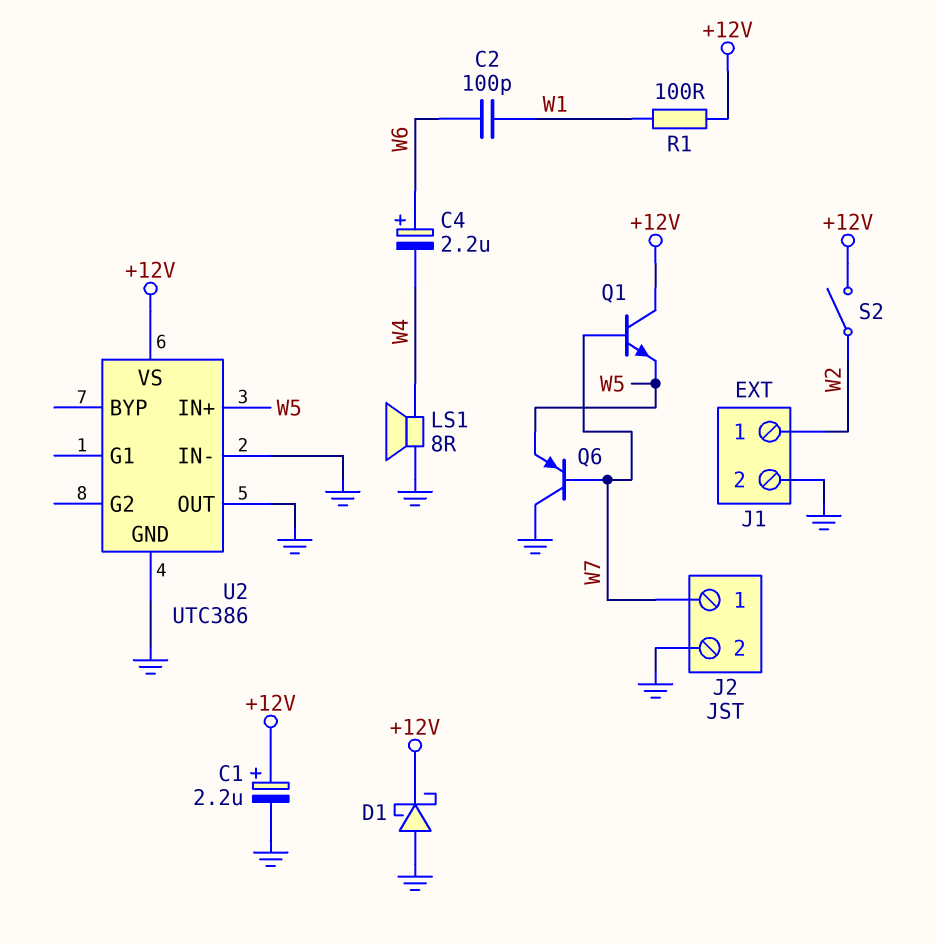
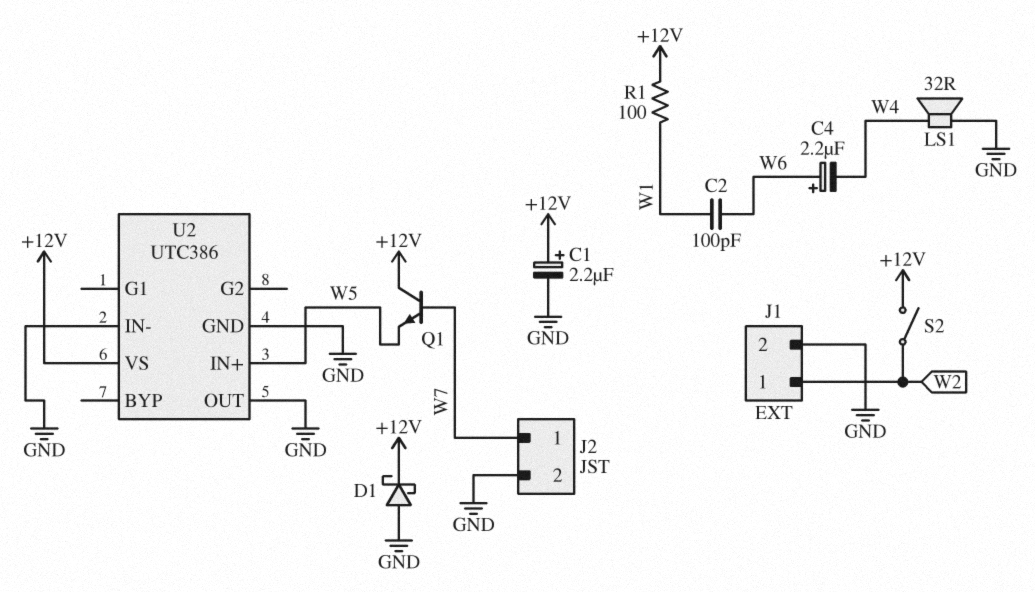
LS1: speaker 8R (GND, W4) -> speaker 32R (GND, W4)
Q6: PNP (B W7, C GND, E W5) -> none

